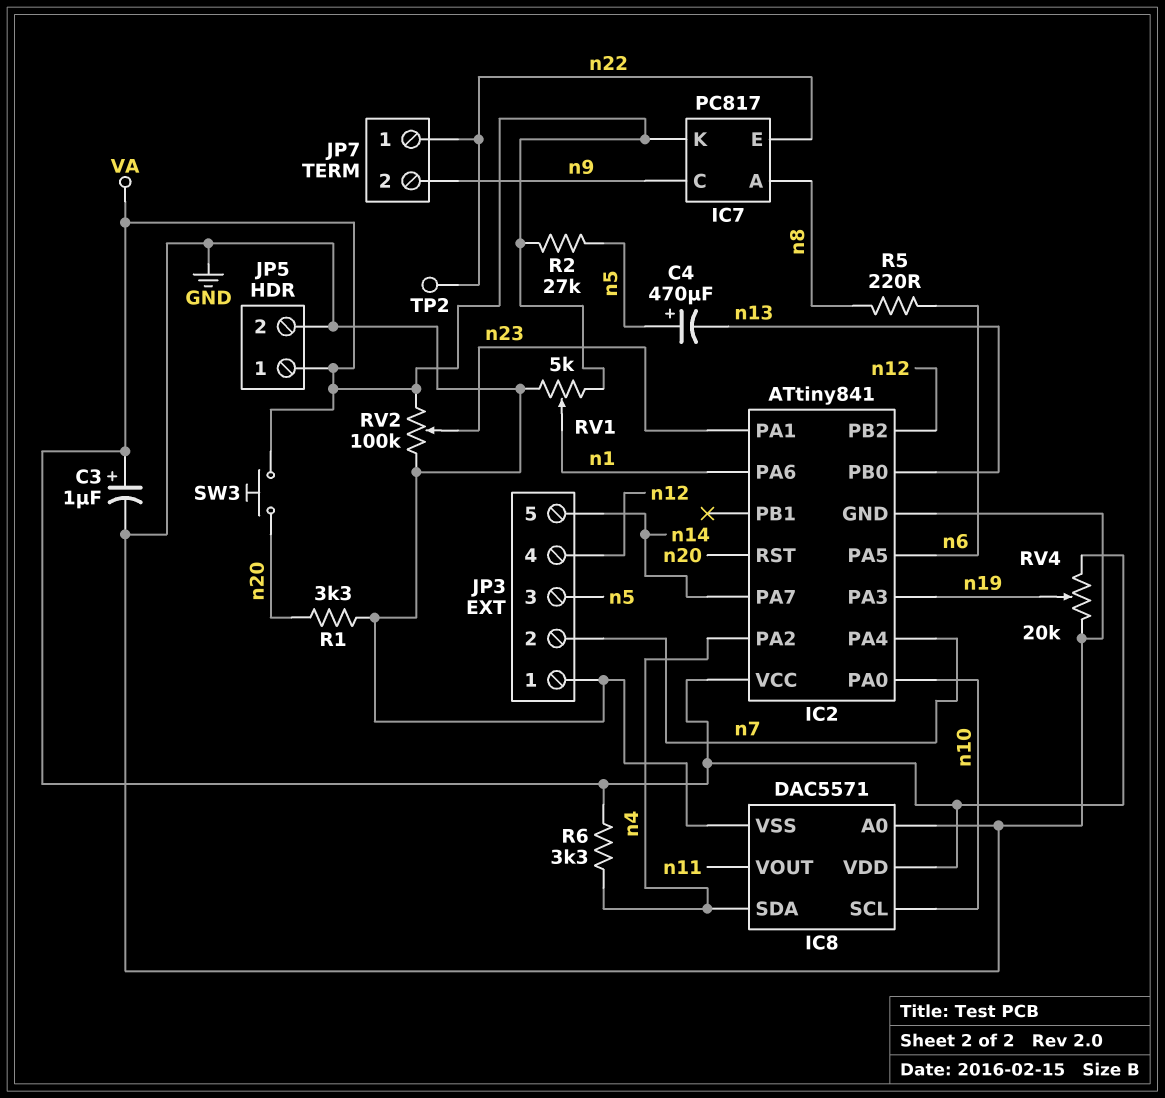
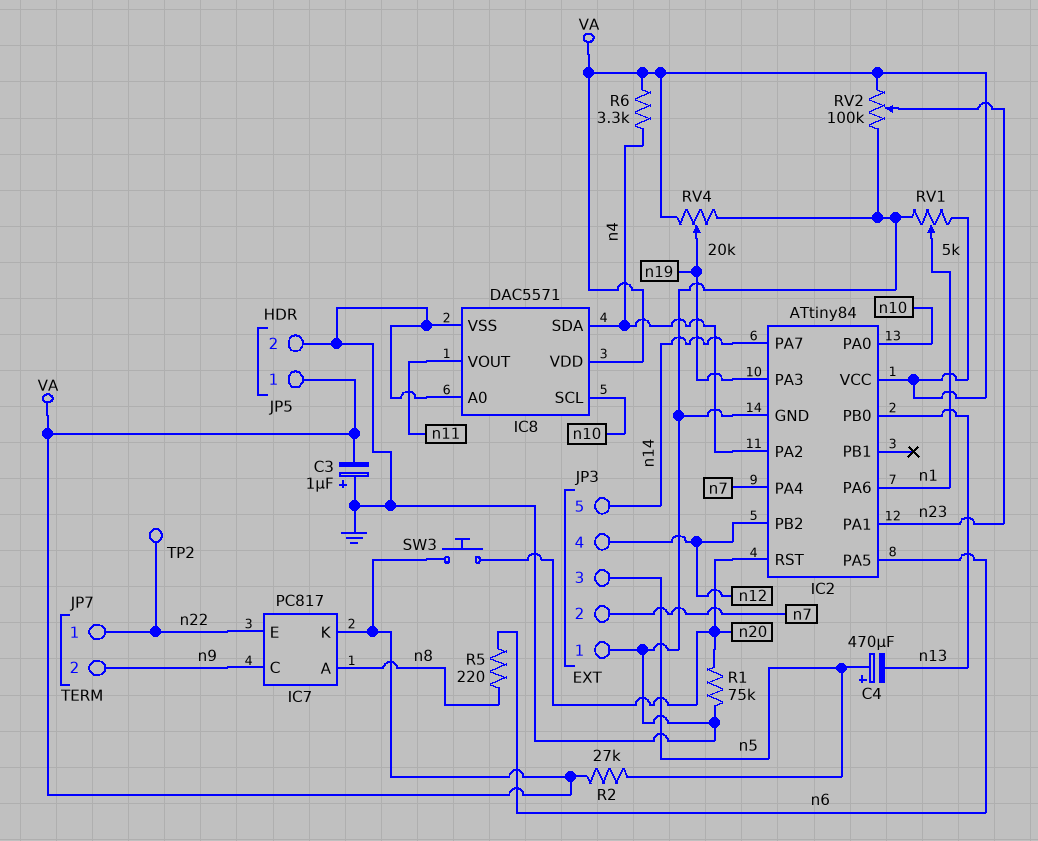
C3: 1uF (plus VA, minus GND) -> 1uF (plus GND, minus VA)
IC2: ATtiny841 -> ATtiny84
R1: 3.3k (GND, n20) -> 75k (GND, n20)

